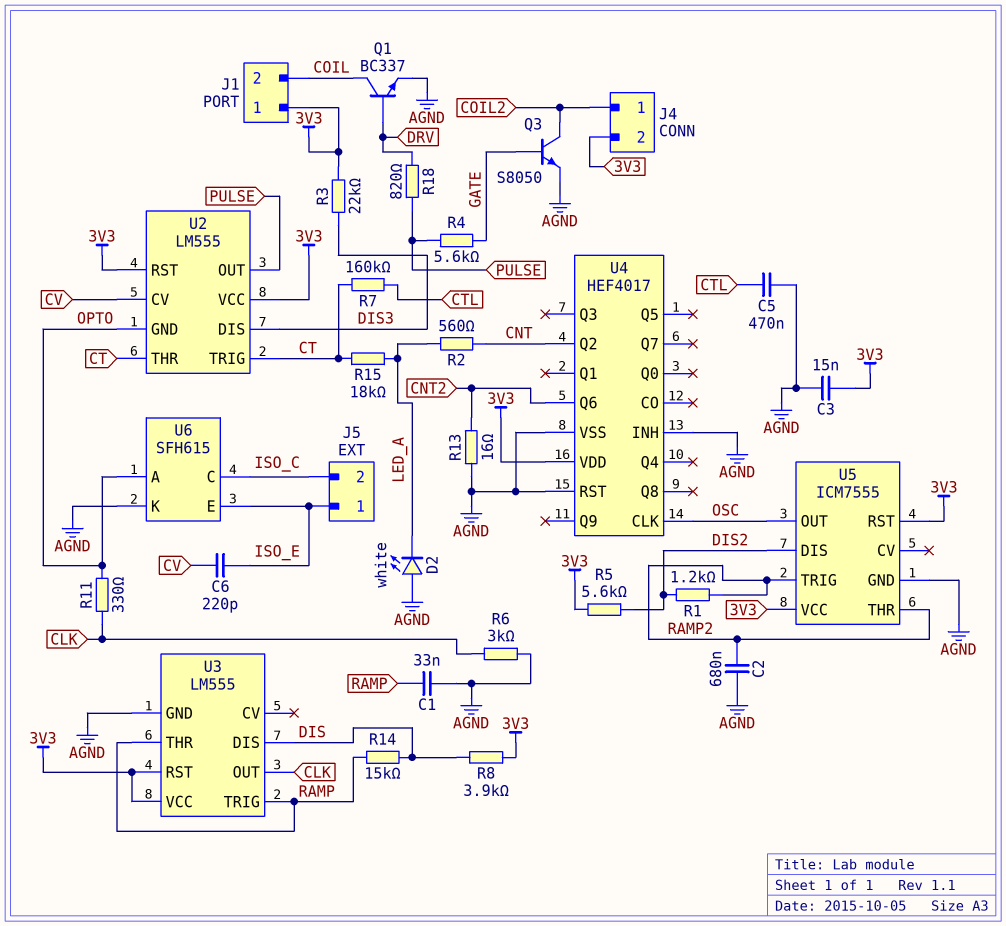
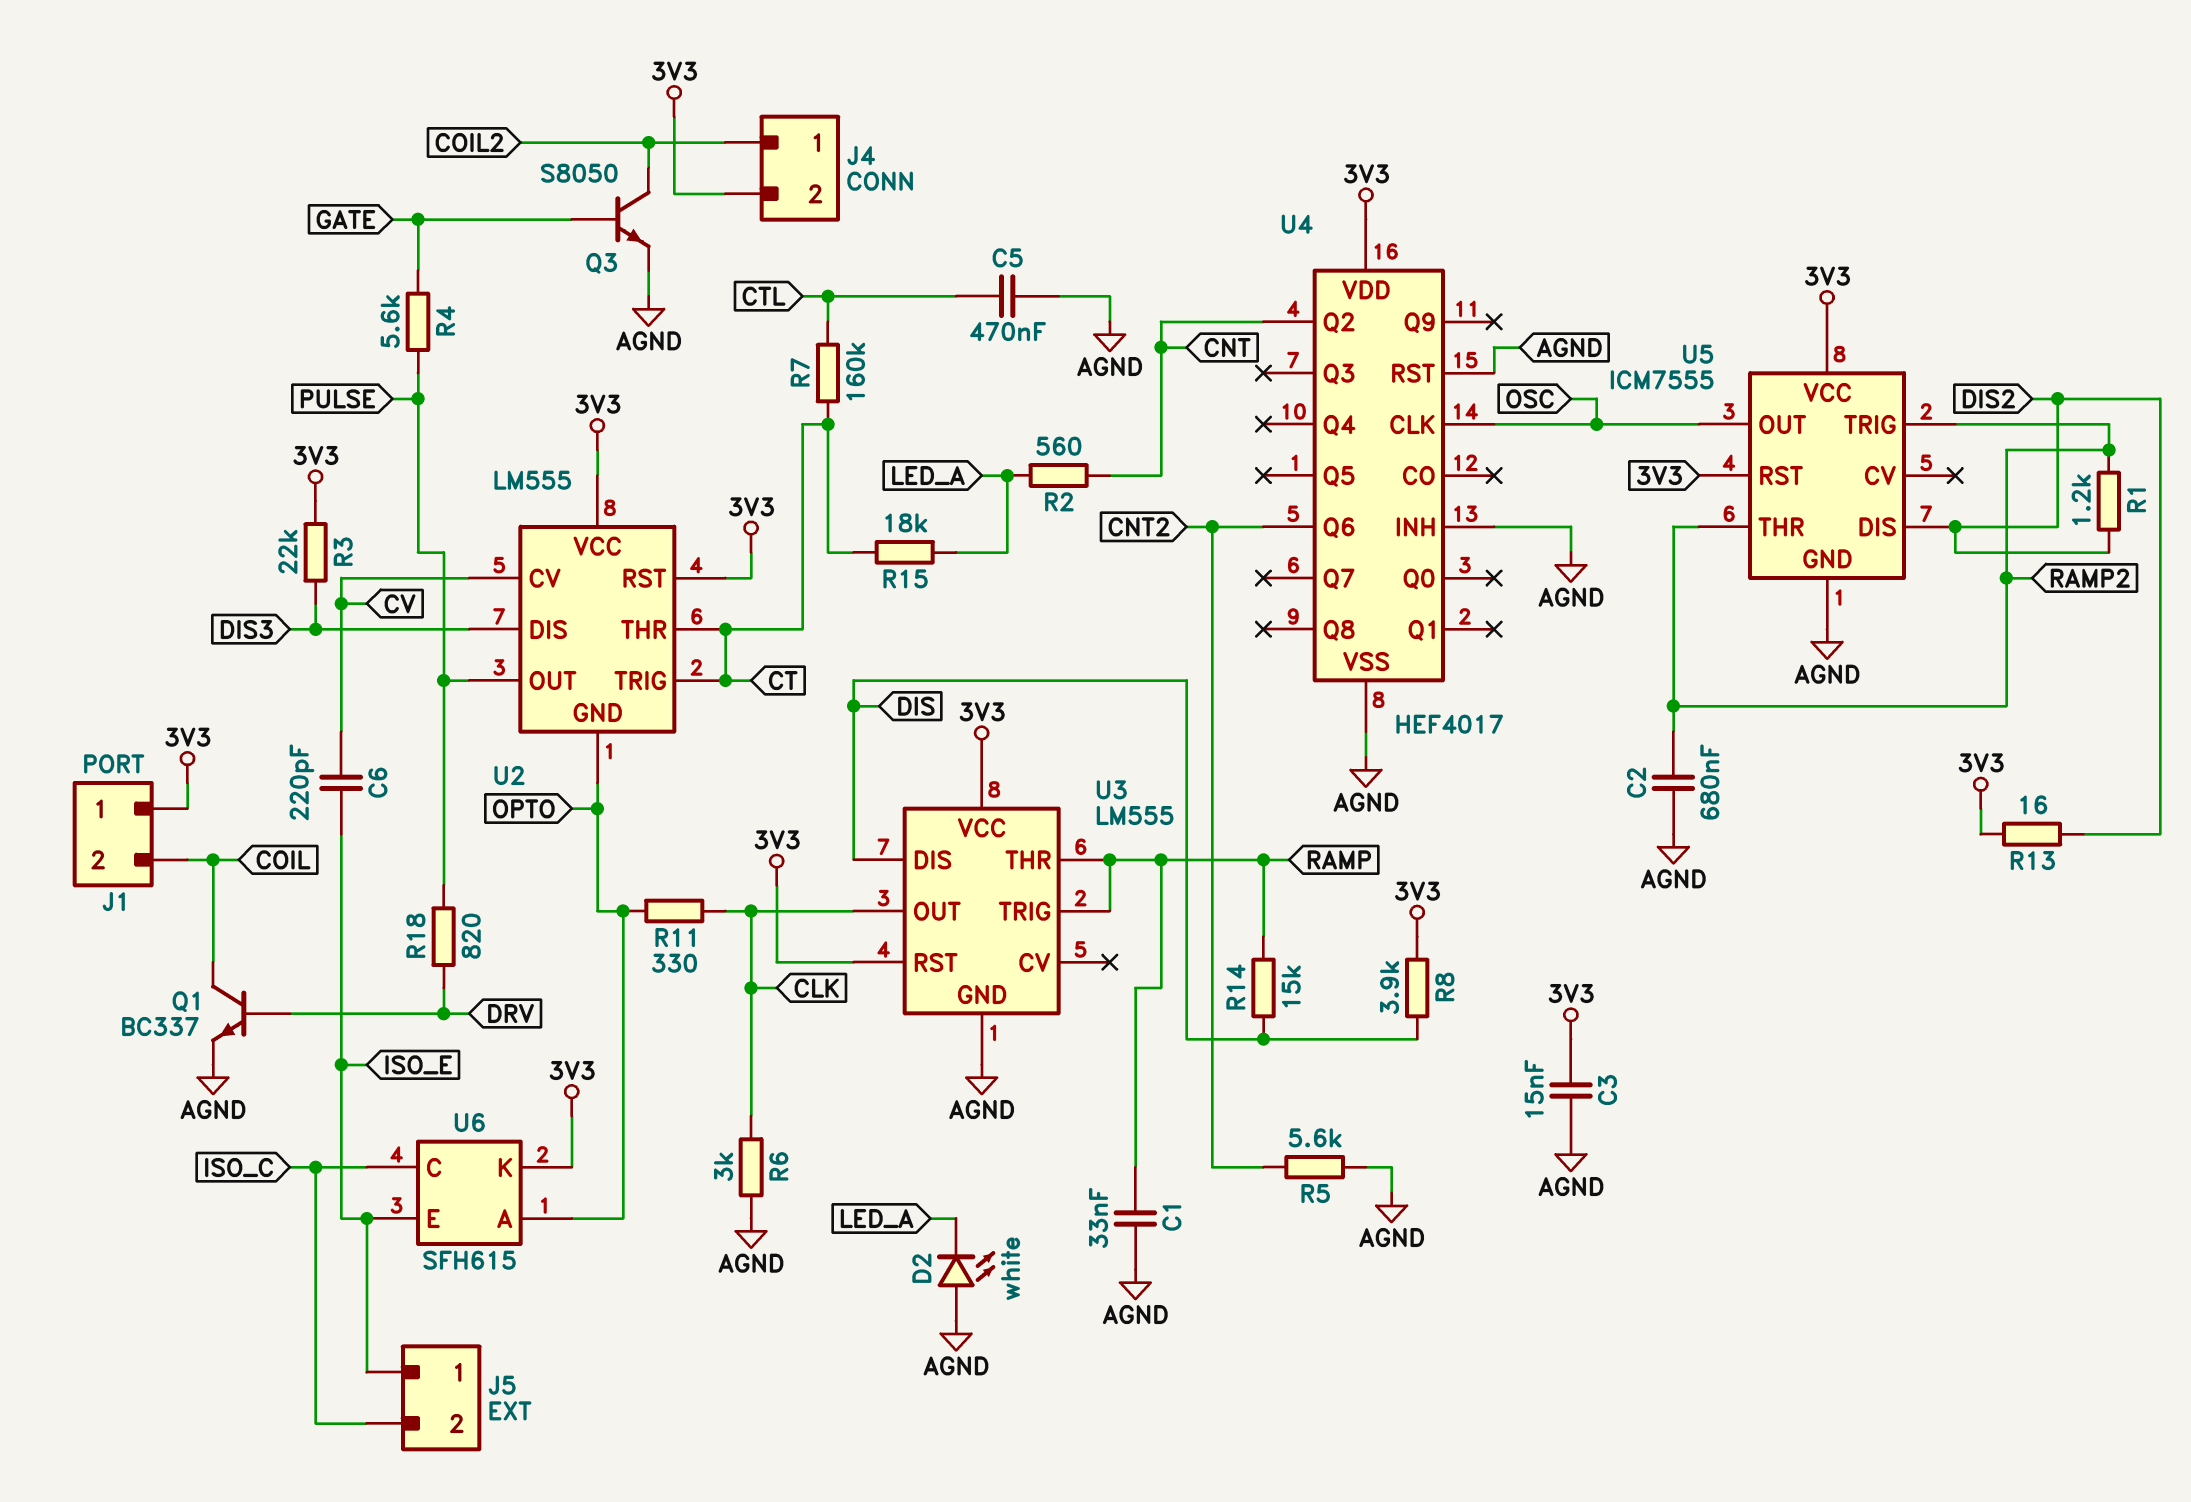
R5: 5.6k (3V3, DIS2) -> 5.6k (AGND, CNT2)
R13: 16 (AGND, CNT2) -> 16 (3V3, DIS2)
U6 pin K: AGND -> 3V3

